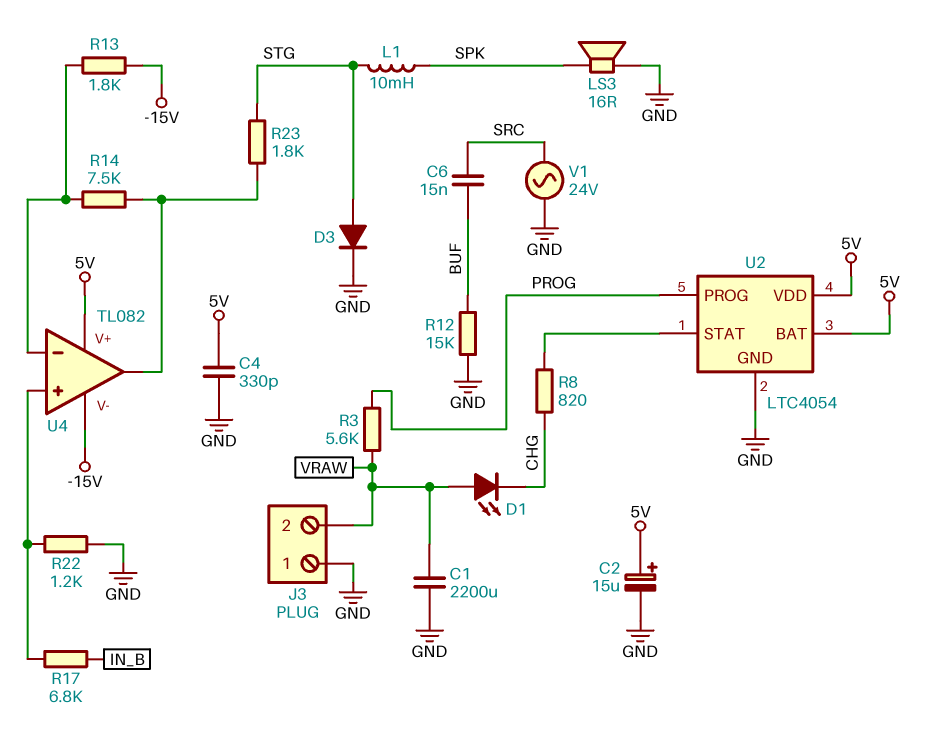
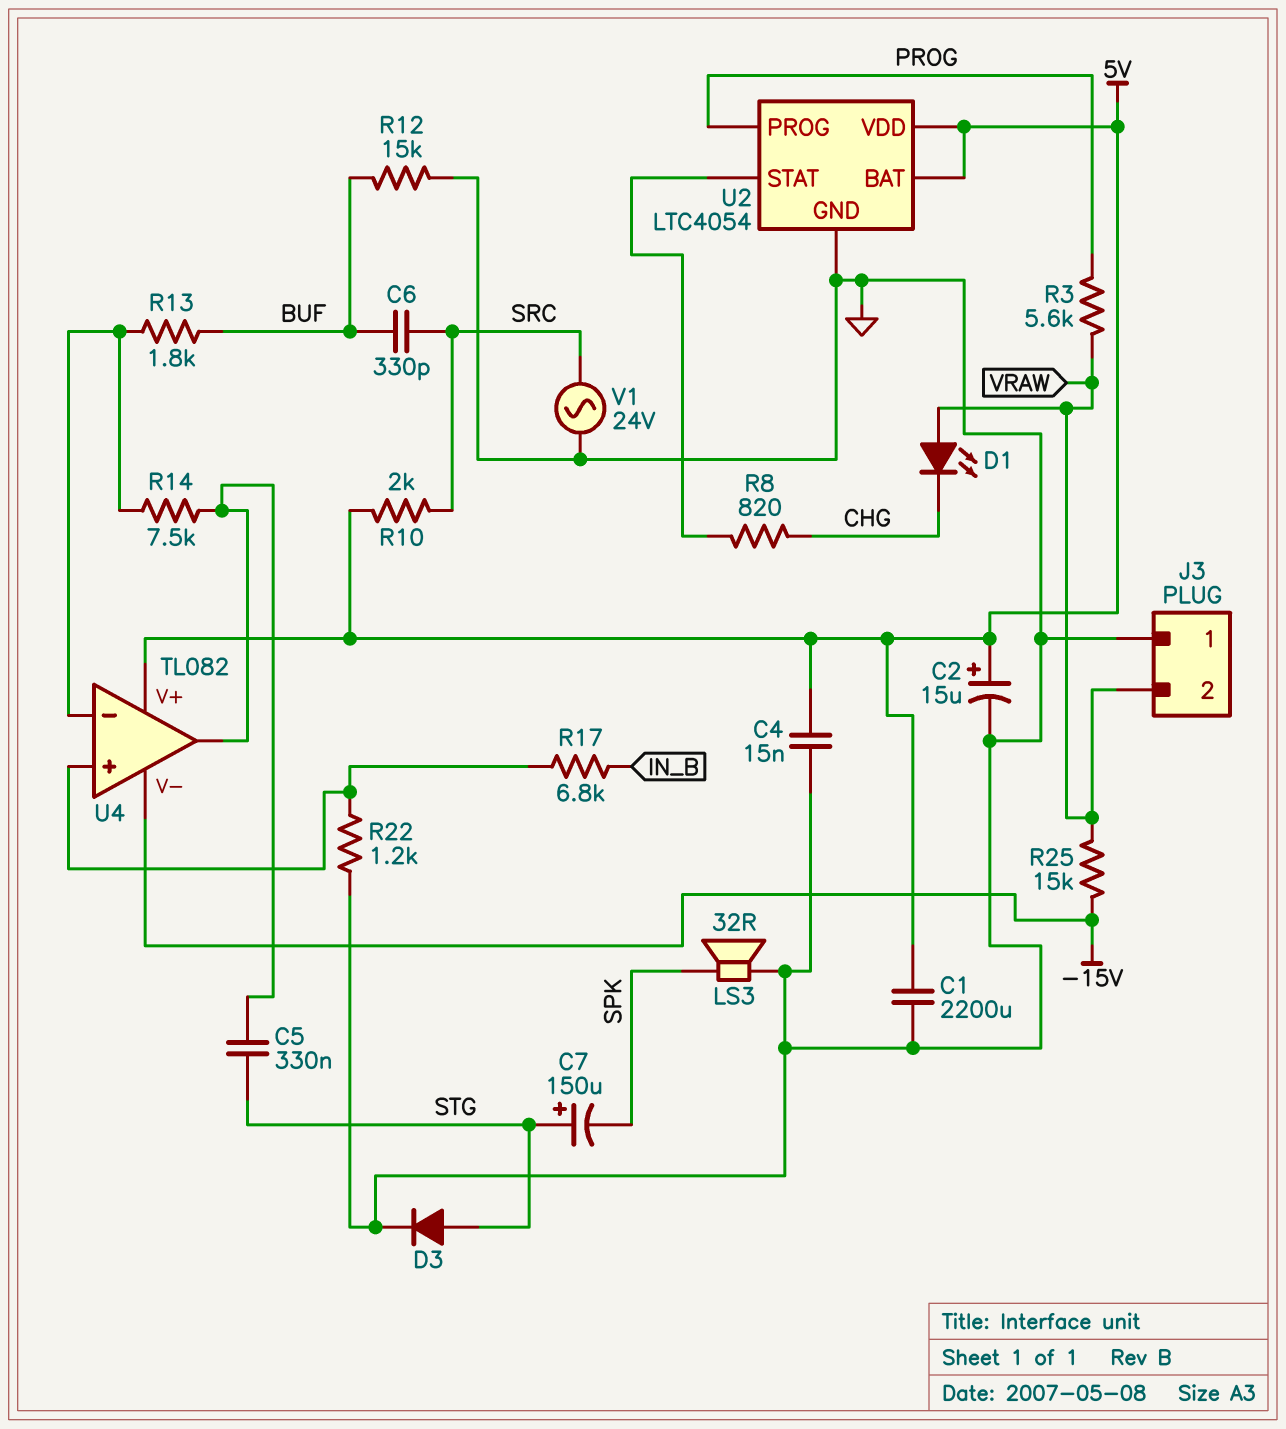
C1: 2200uF (GND, VRAW) -> 2200uF (5V, GND)
C4: 330pF (5V, GND) -> 15nF (5V, GND)
C5: none -> 330nF (STG, U4/out)
C6: 15nF (BUF, SRC) -> 330pF (BUF, SRC)
C7: none -> 150uF (plus STG, minus SPK)
L1: 10mH (SPK, STG) -> none
LS3: speaker 16R (GND, SPK) -> speaker 32R (GND, SPK)
R10: none -> 2k (5V, SRC)
R13: 1.8k (-15V, U4/in-) -> 1.8k (BUF, U4/in-)
R23: 1.8k (STG, U4/out) -> none
R25: none -> 15k (-15V, VRAW)

